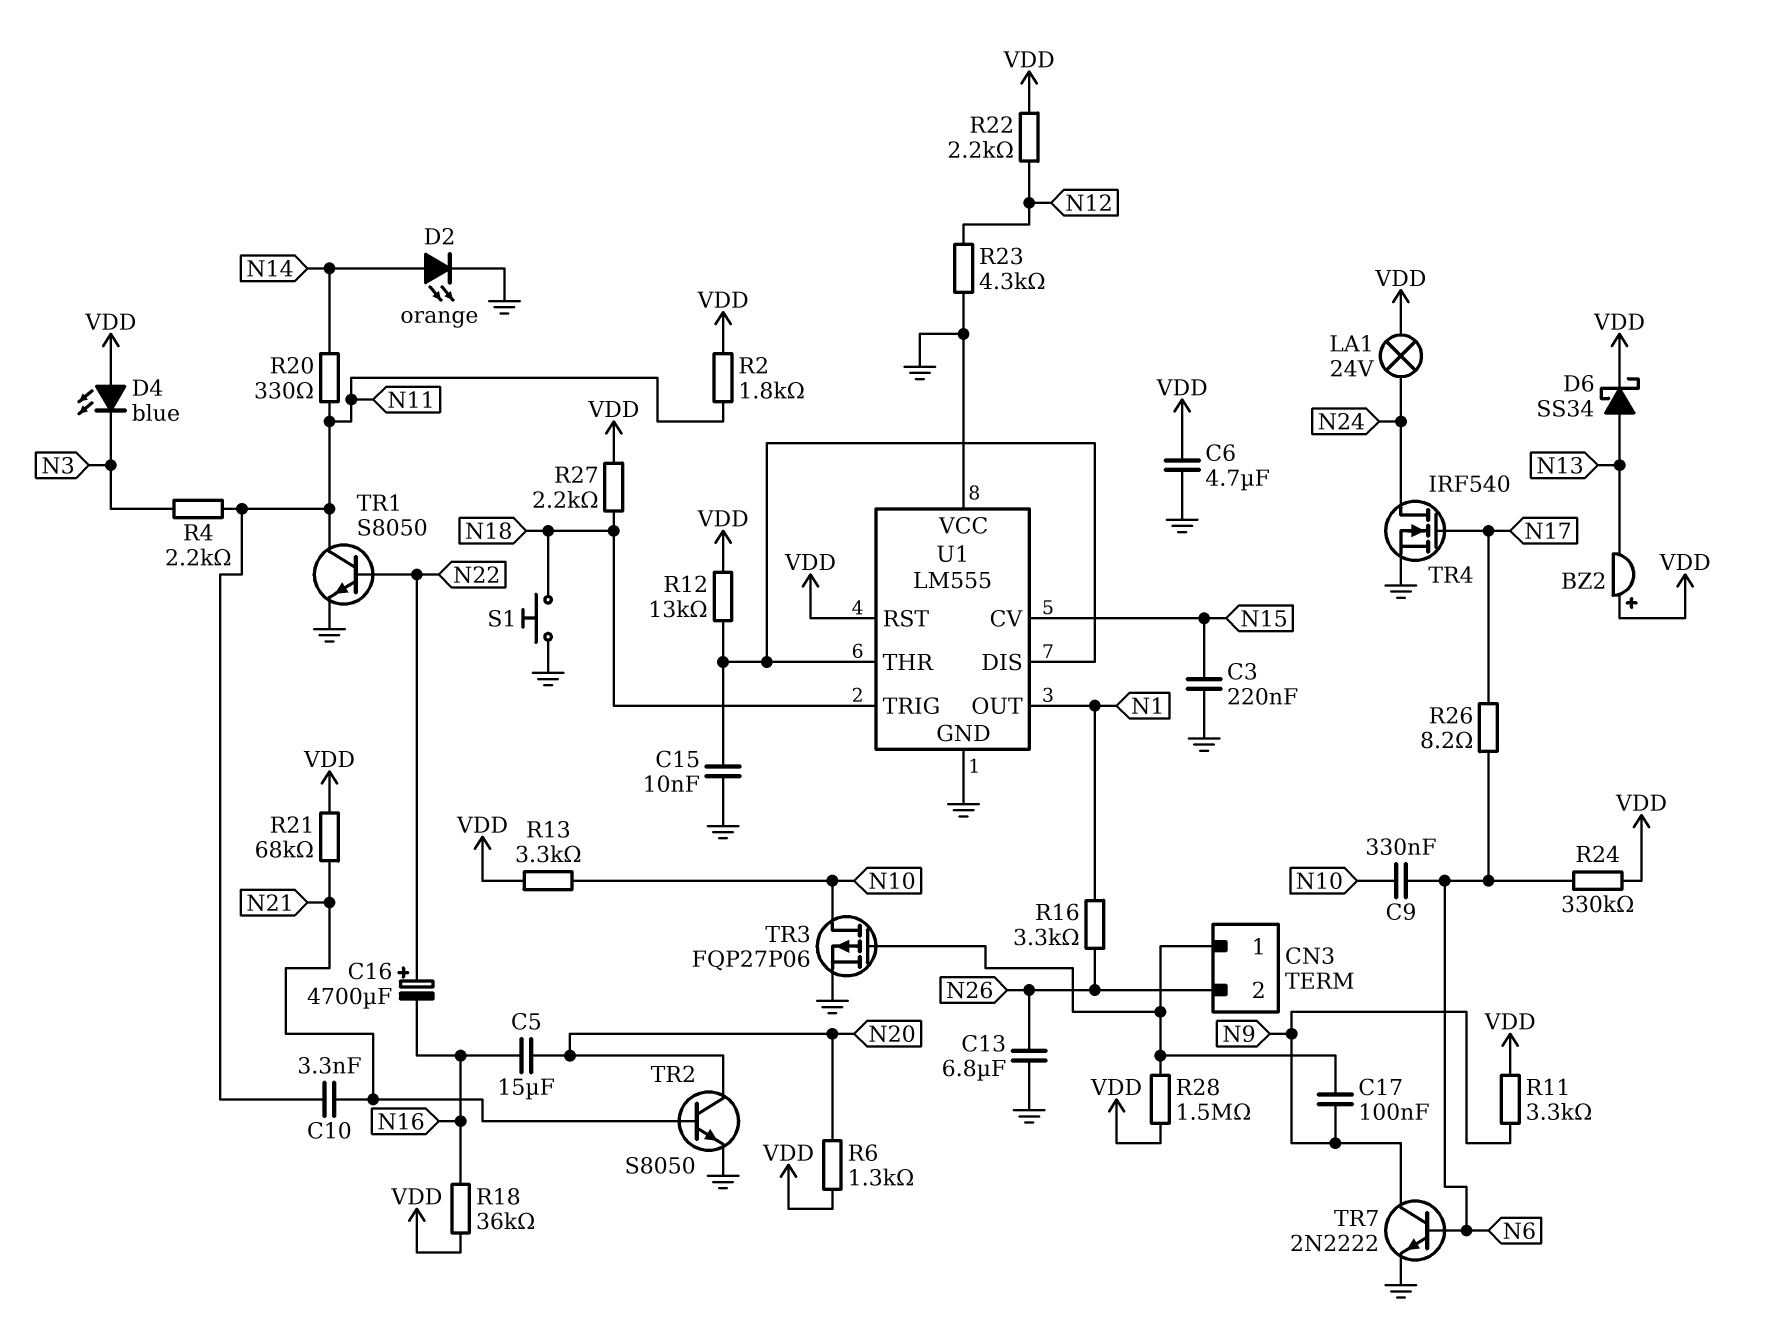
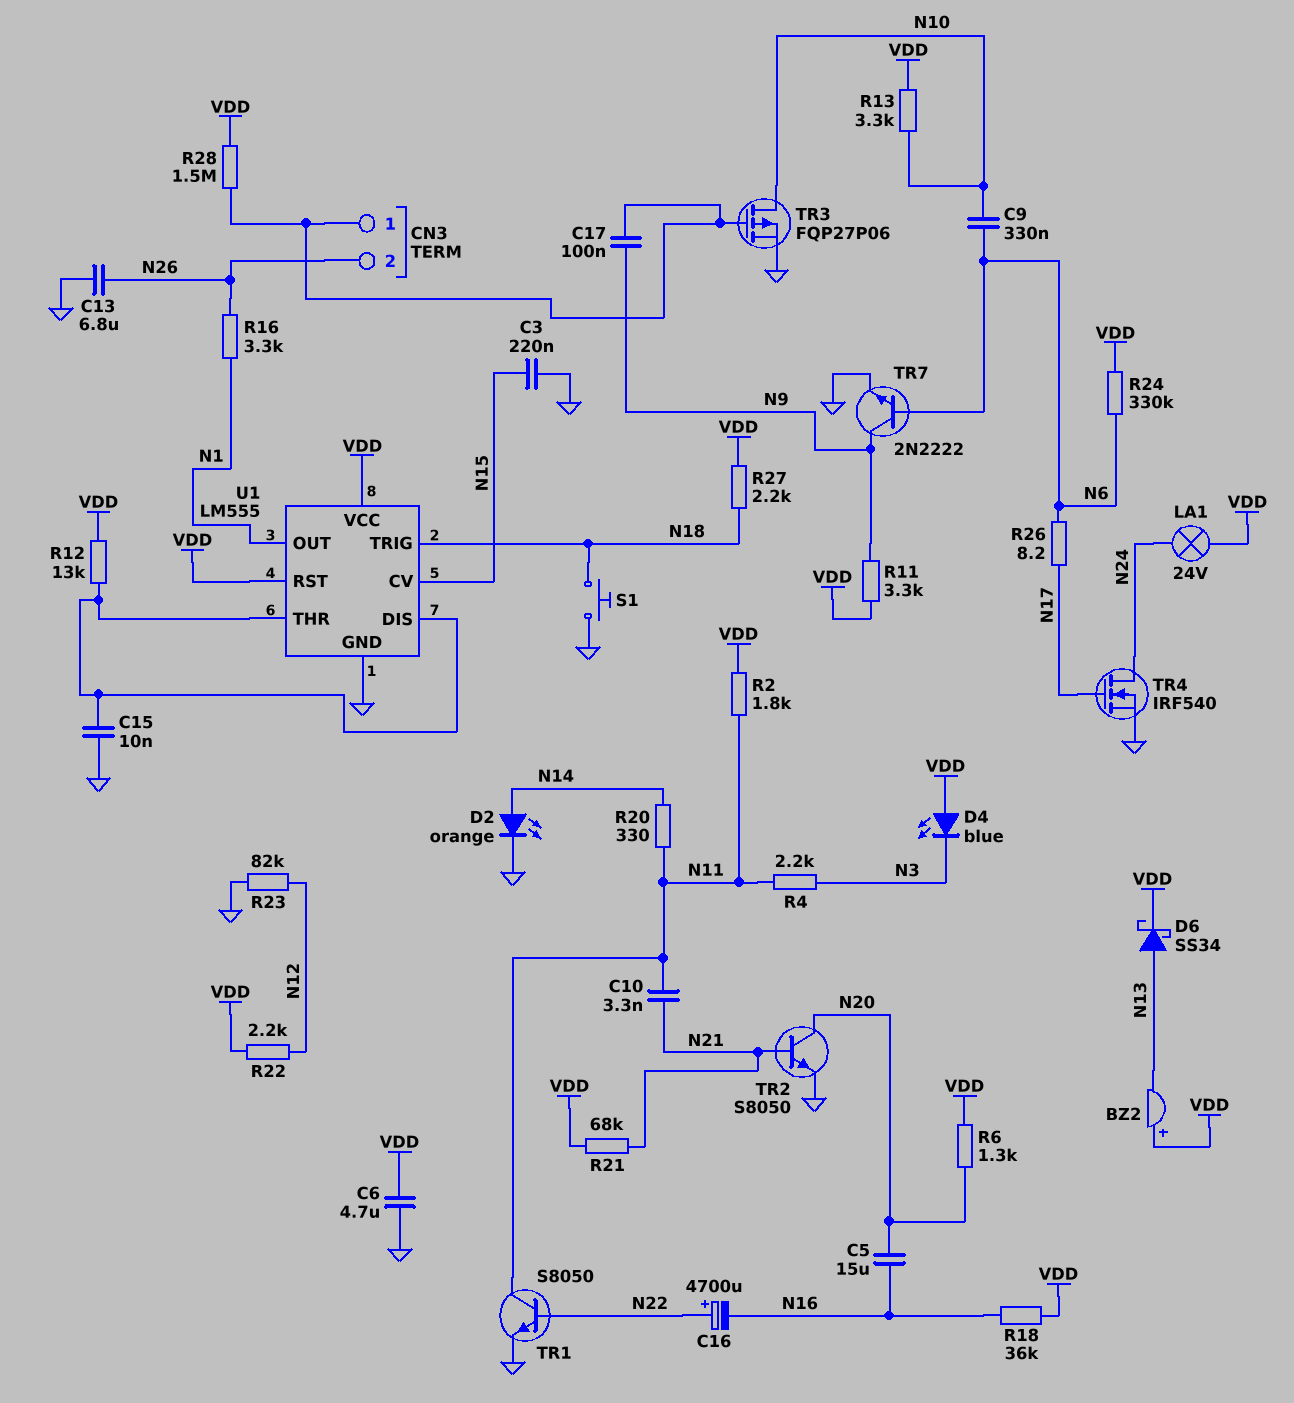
R23: 4.3k (GND, N12) -> 82k (GND, N12)
U1 pin VCC: GND -> VDD

